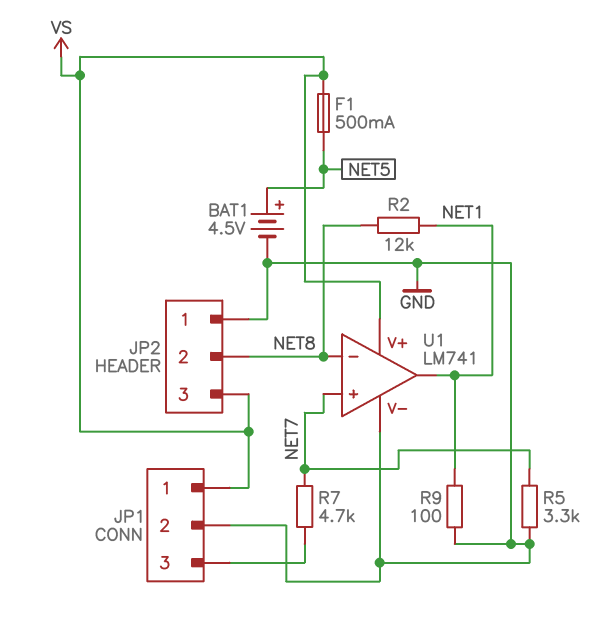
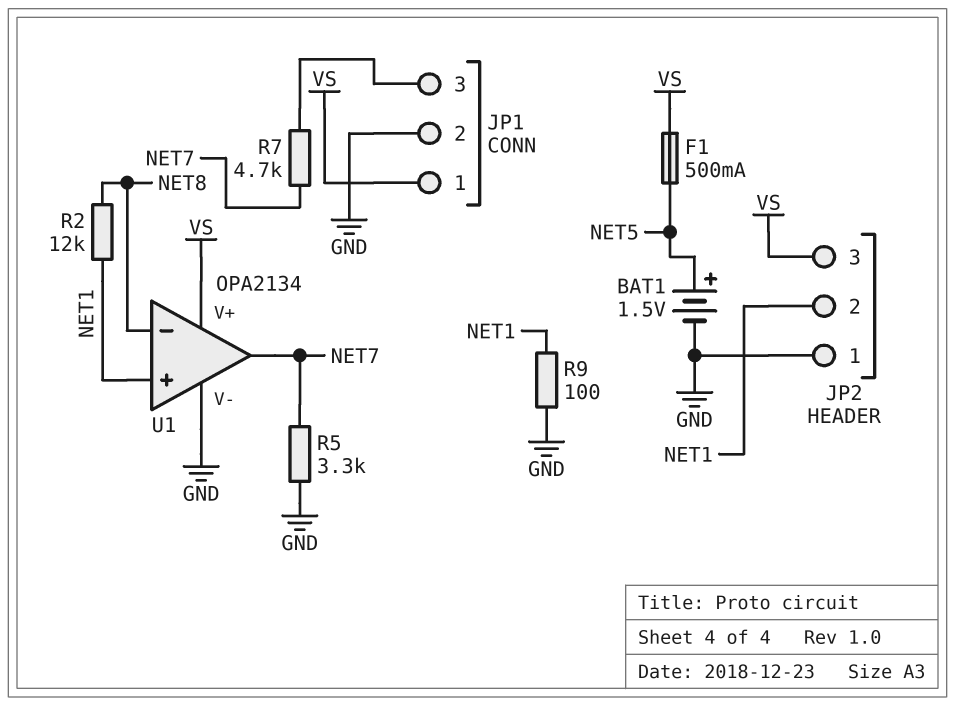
BAT1: 4.5V (plus NET5, minus GND) -> 1.5V (plus NET5, minus GND)
JP2 pin 2: NET8 -> NET1
U1: LM741 -> OPA2134
U1 pin in+: NET7 -> NET1
U1 pin out: NET1 -> NET7

